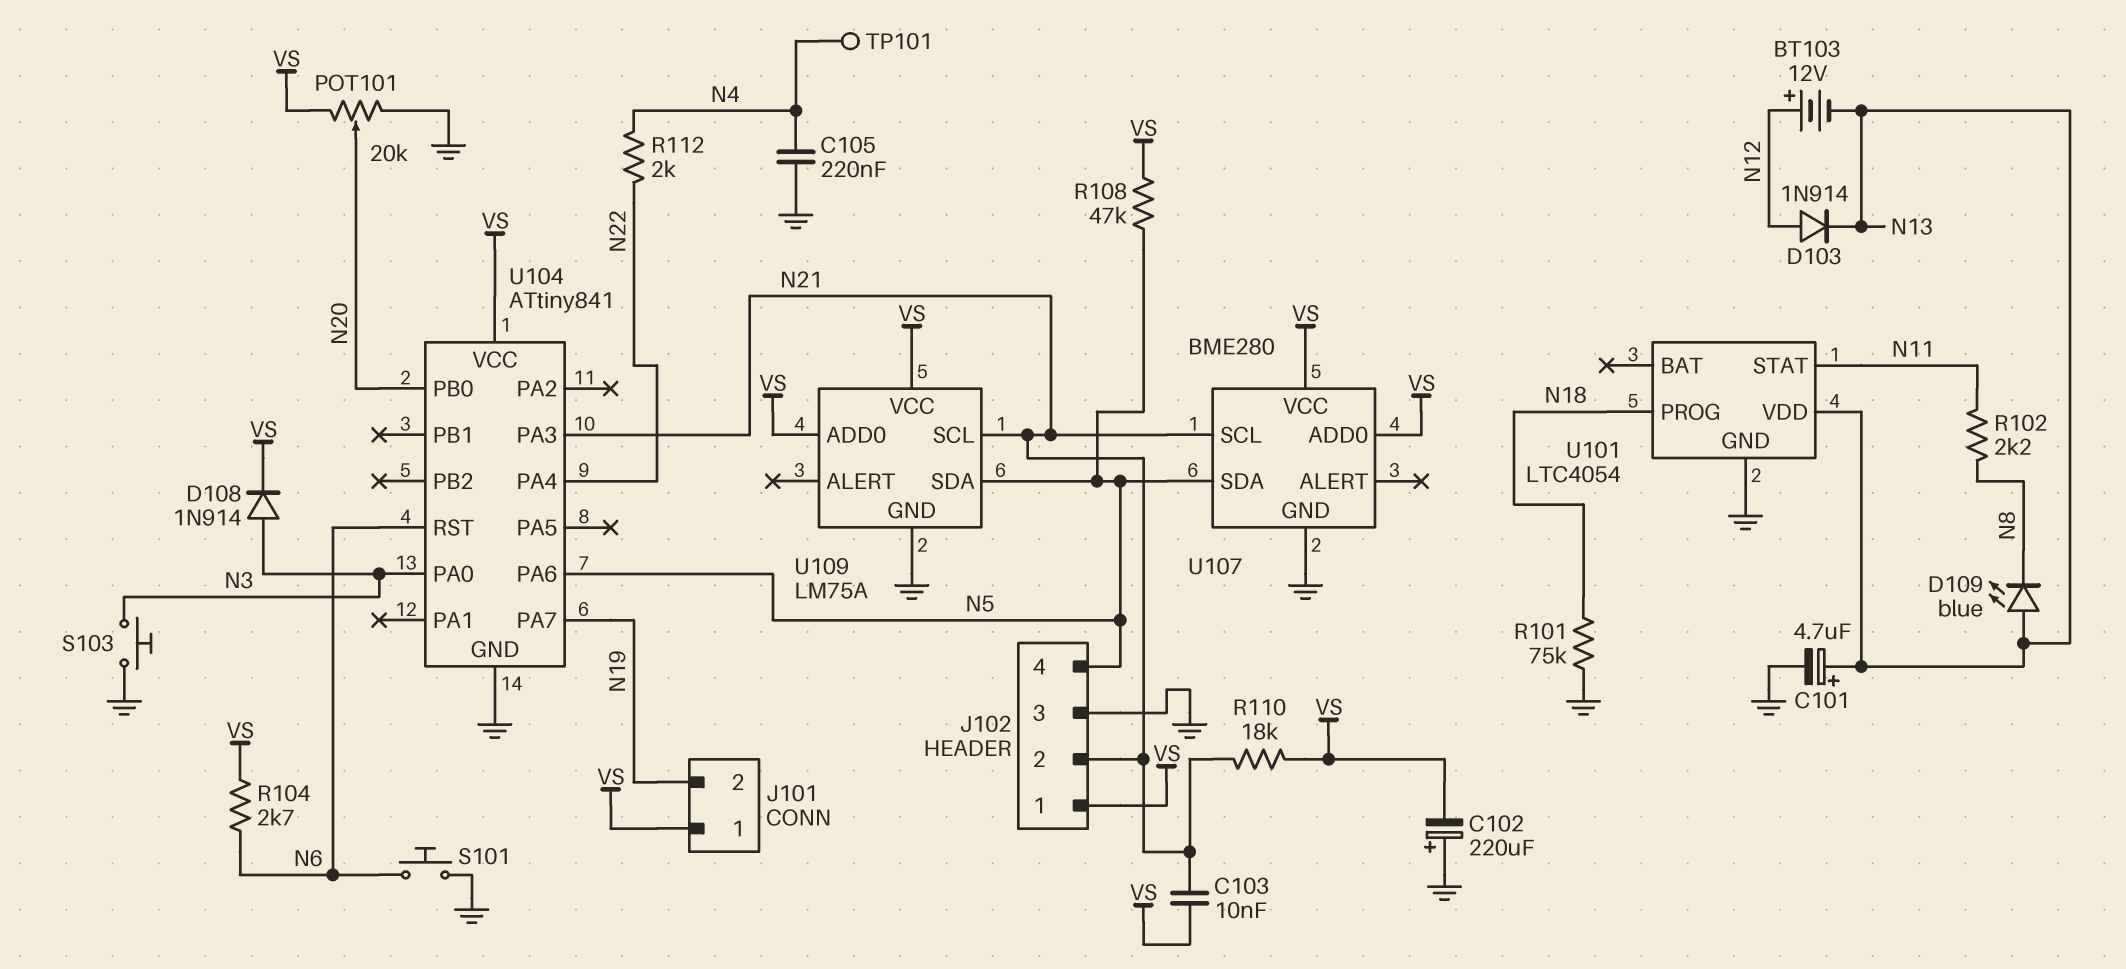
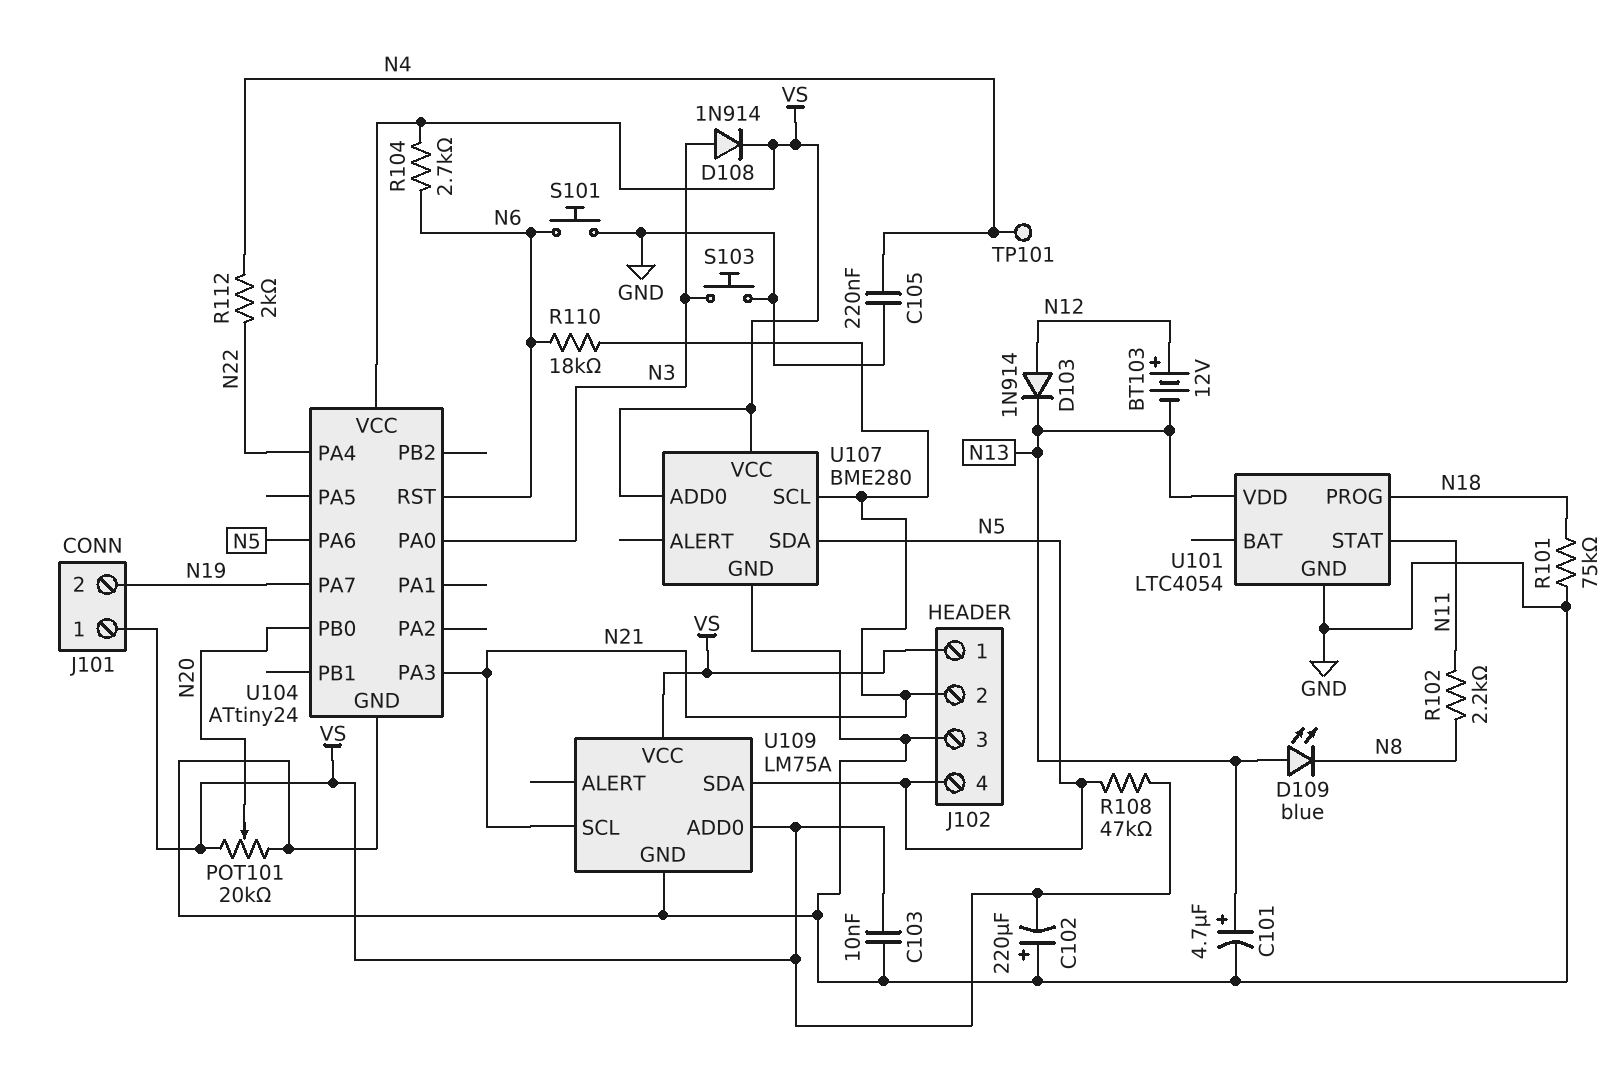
C103: 10nF (N21, VS) -> 10nF (GND, VS)
R110: 18k (N21, VS) -> 18k (N6, N21)
U104: ATtiny841 -> ATtiny24

